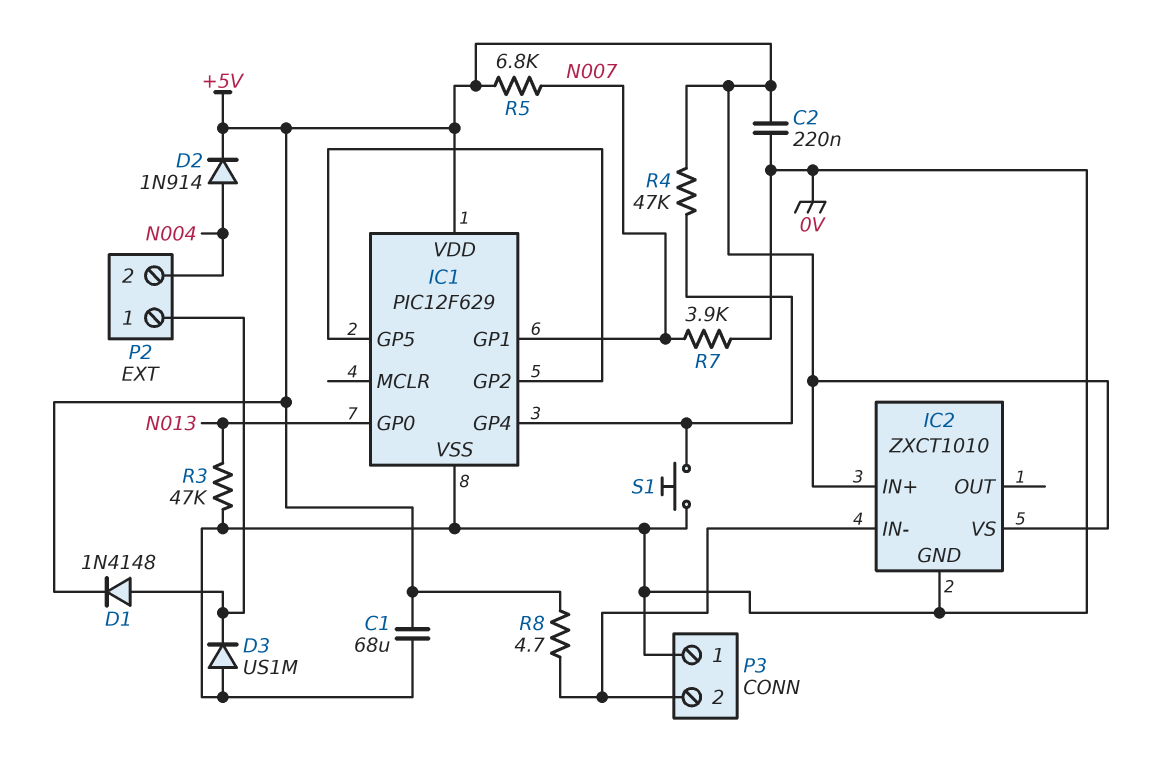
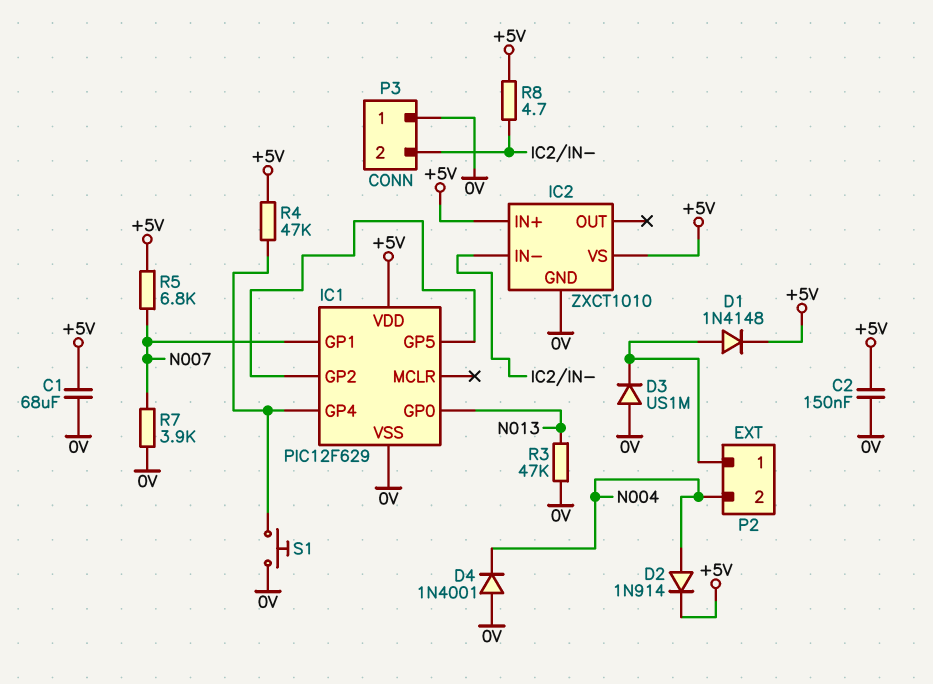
C2: 220nF (+5V, 0V) -> 150nF (+5V, 0V)
D4: none -> diode 1N4001 (A 0V, K N004)

